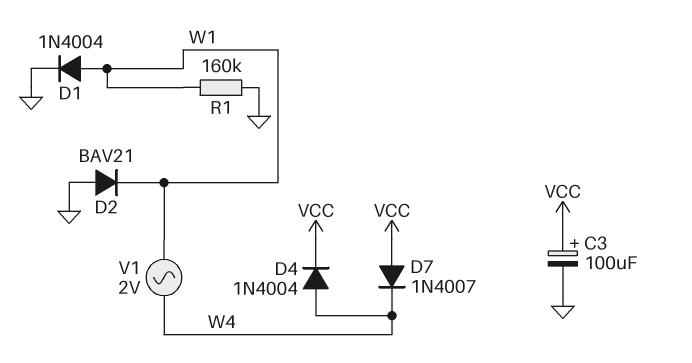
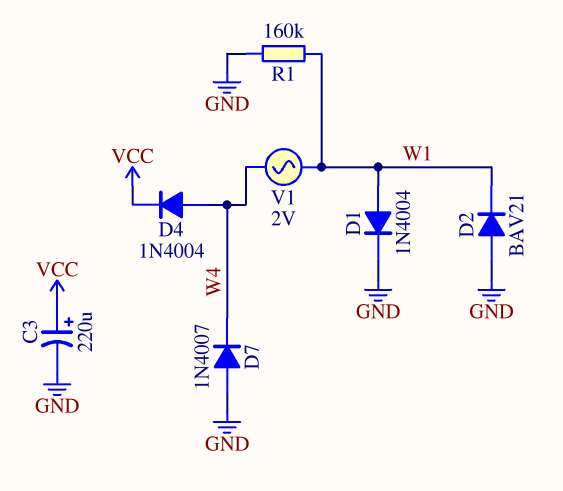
C3: 100uF (plus VCC, minus GND) -> 220uF (plus VCC, minus GND)
D7: diode 1N4007 (A VCC, K W4) -> diode 1N4007 (A GND, K W4)

